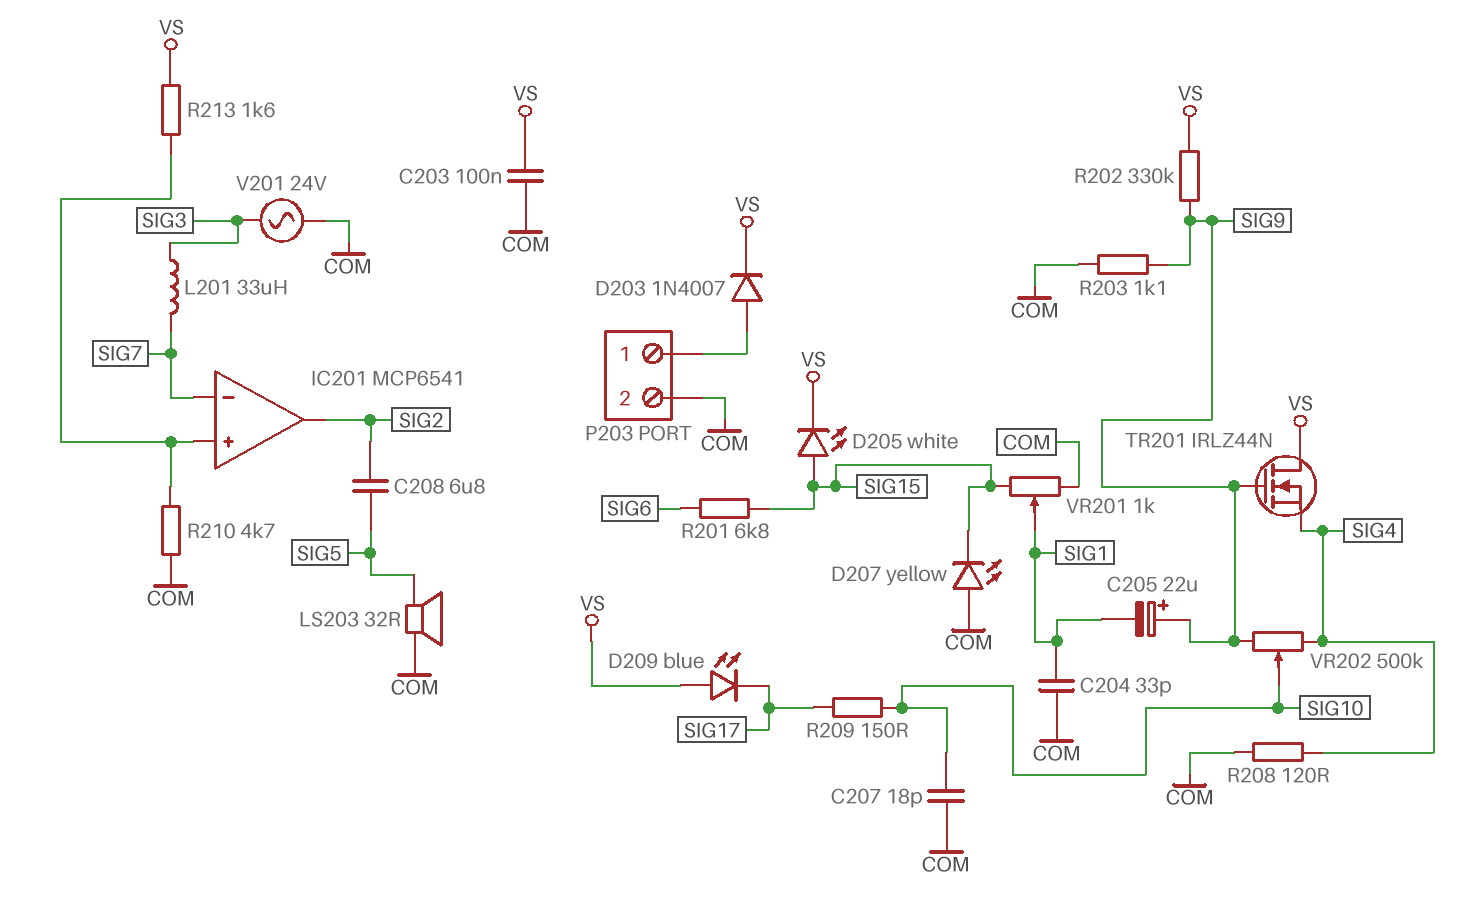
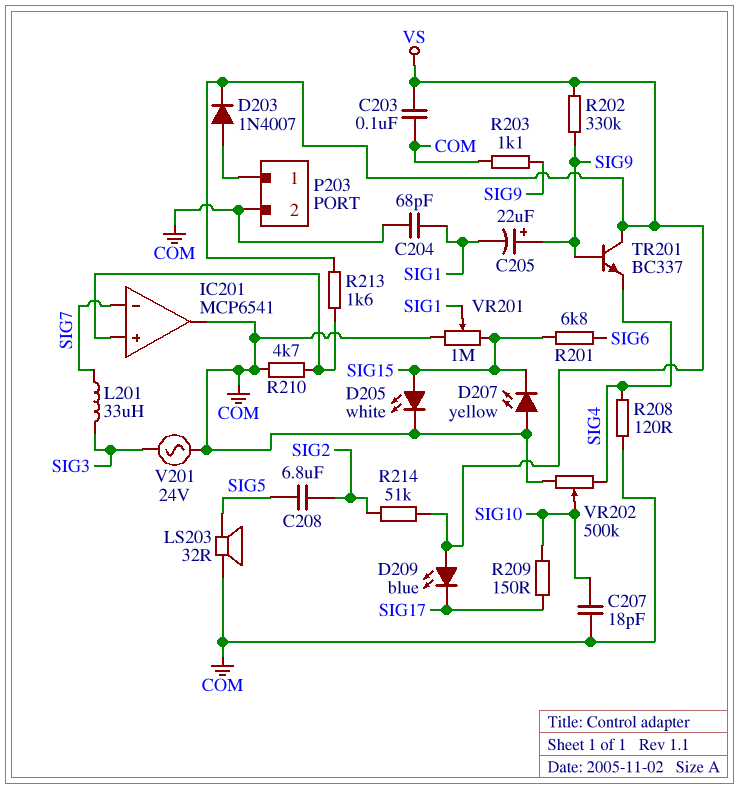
C204: 33pF (COM, SIG1) -> 68pF (COM, SIG1)
D205: LED white (A SIG15, K VS) -> LED white (A SIG15, K COM)
IC201 pin out: SIG2 -> COM
R214: none -> 51k (SIG2, VS)
TR201: NMOS IRLZ44N (G SIG9, D VS, S SIG4) -> NPN BC337 (B SIG9, C VS, E SIG4)
VR201: 1k (COM, SIG15, wiper SIG1) -> 1M (COM, SIG15, wiper SIG1)
VR202: 500k (SIG4, SIG9, wiper SIG10) -> 500k (COM, SIG4, wiper SIG10)

